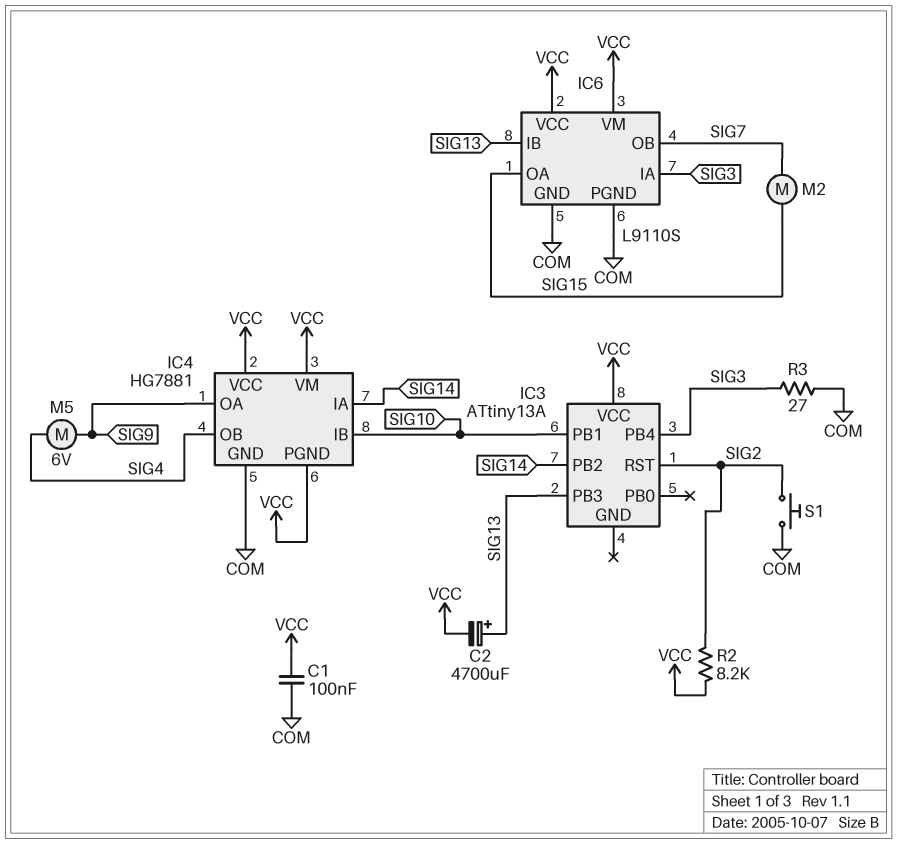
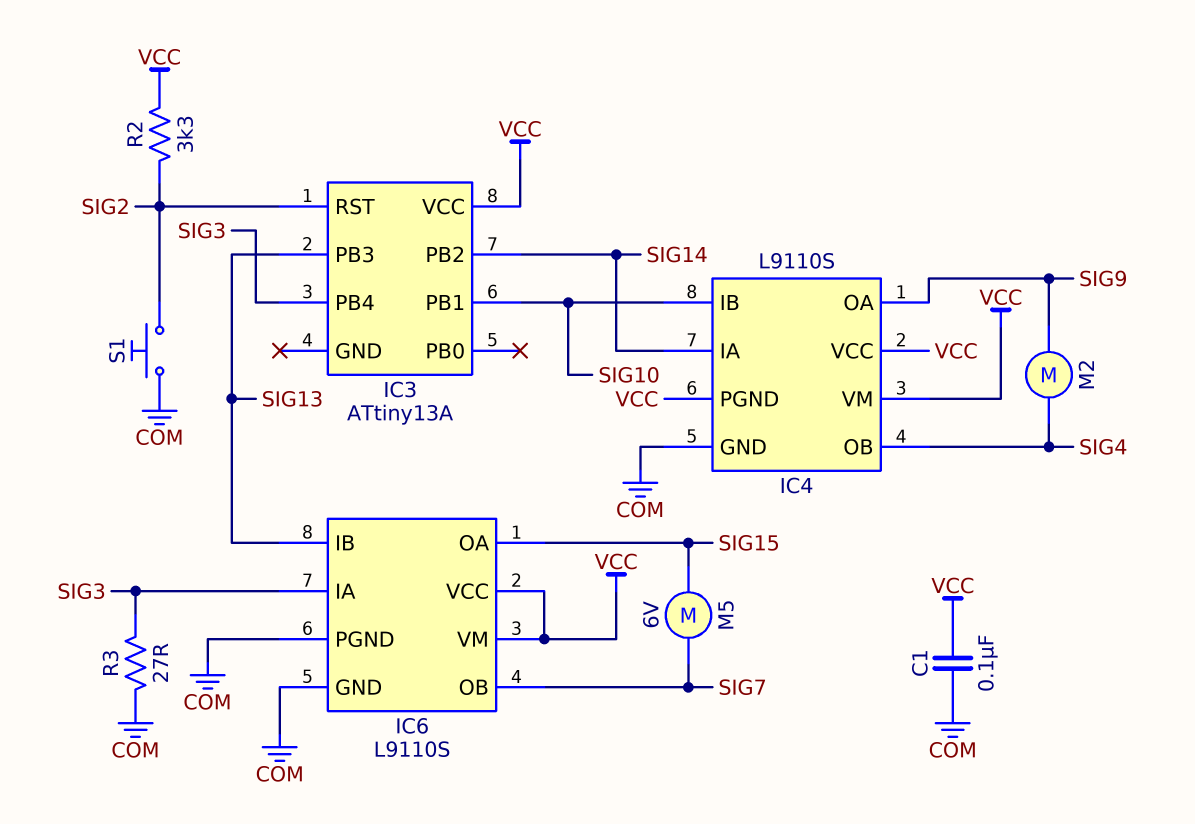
C2: 4700uF (plus SIG13, minus VCC) -> none
IC4: HG7881 -> L9110S
M2: motor (SIG7, SIG15) -> motor (SIG4, SIG9)
M5: motor 6V (SIG4, SIG9) -> motor 6V (SIG7, SIG15)
R2: 8.2k (SIG2, VCC) -> 3.3k (SIG2, VCC)

